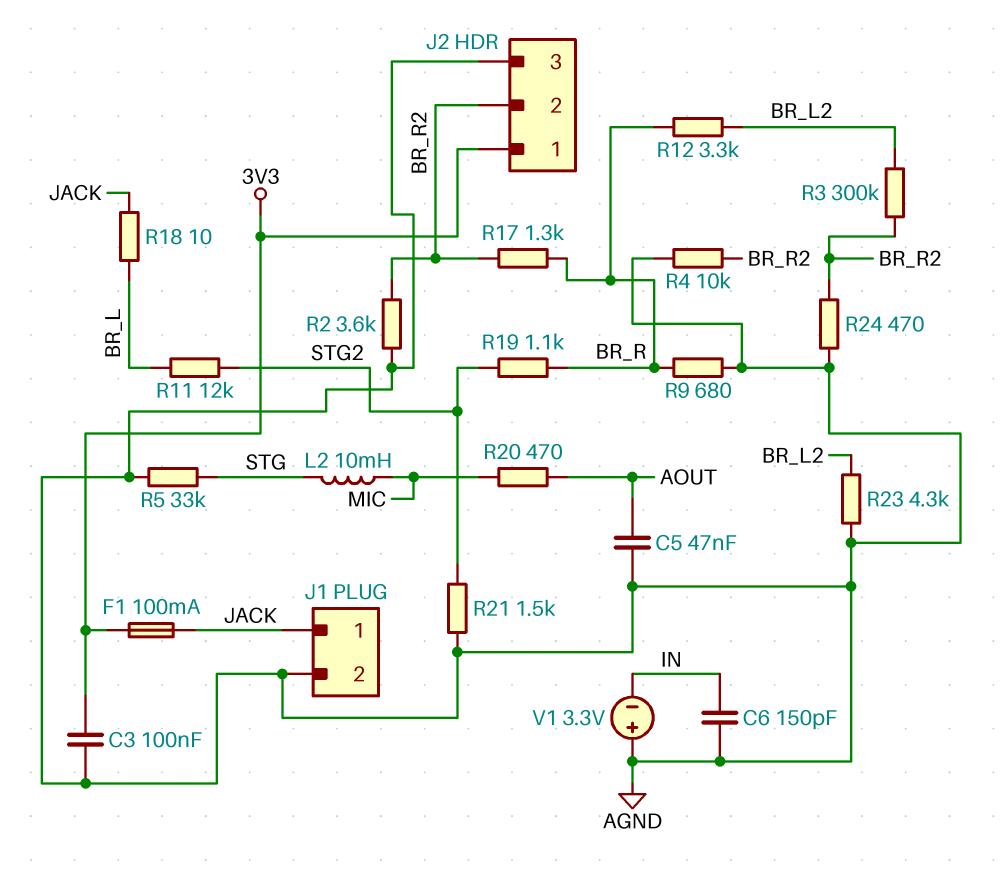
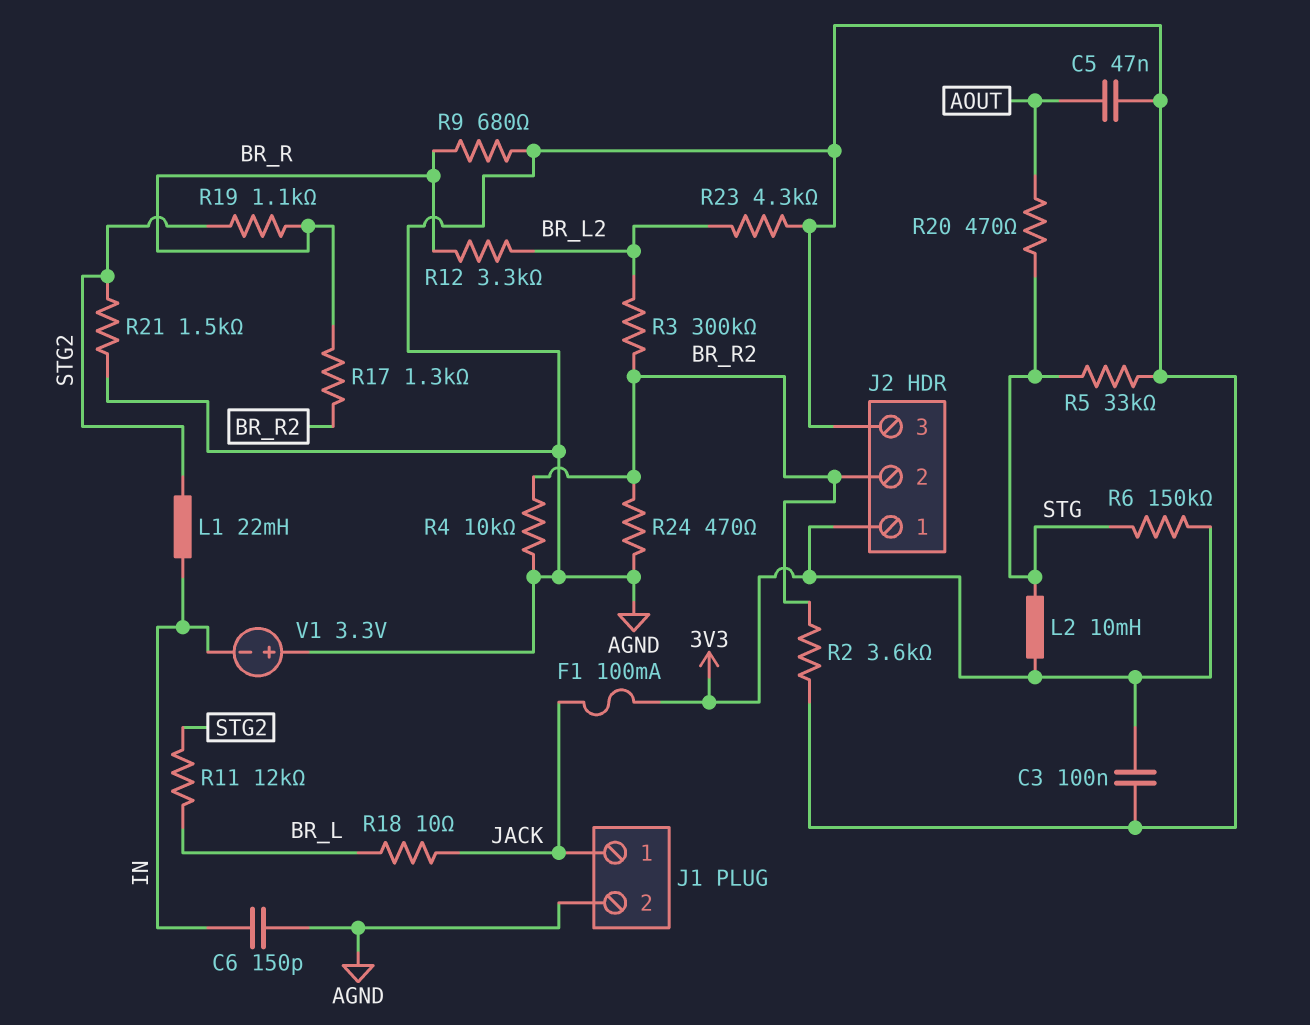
L1: none -> 22mH (IN, STG2)
L2: 10mH (MIC, STG) -> 10mH (3V3, STG)
R6: none -> 150k (3V3, STG)
R20: 470 (AOUT, MIC) -> 470 (AOUT, STG)

